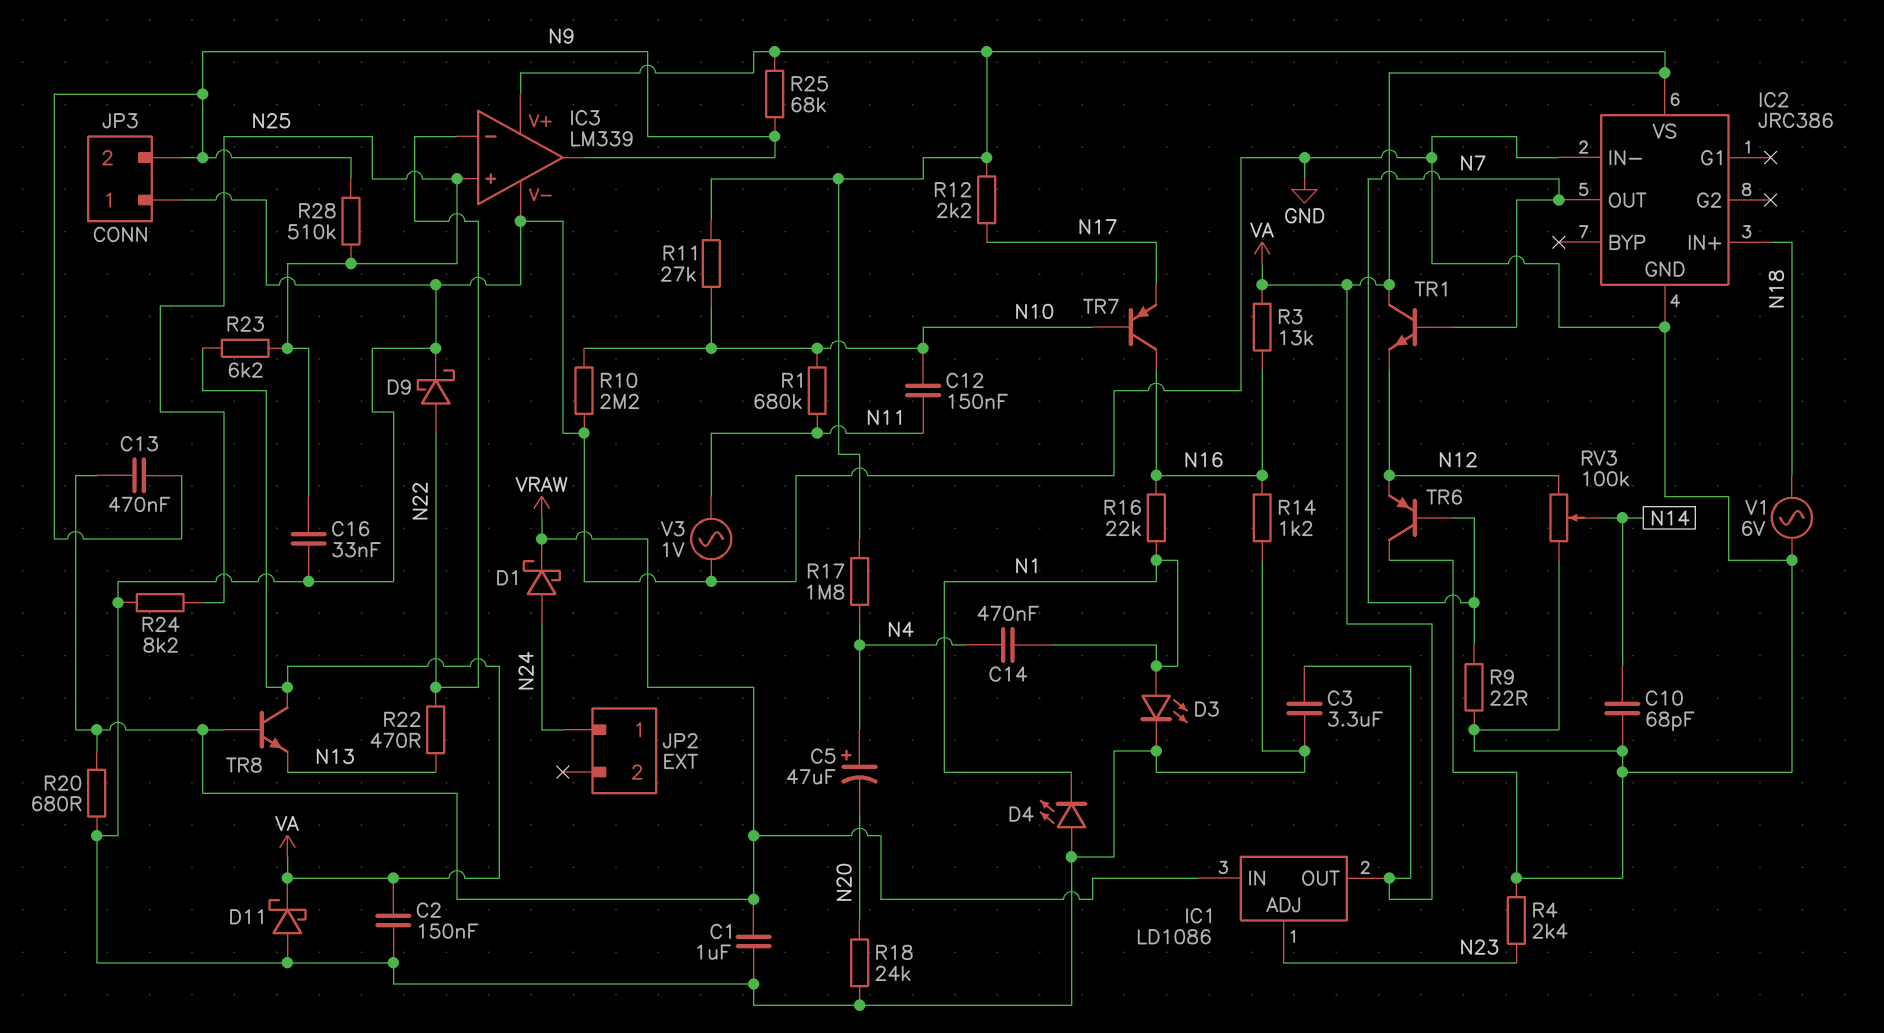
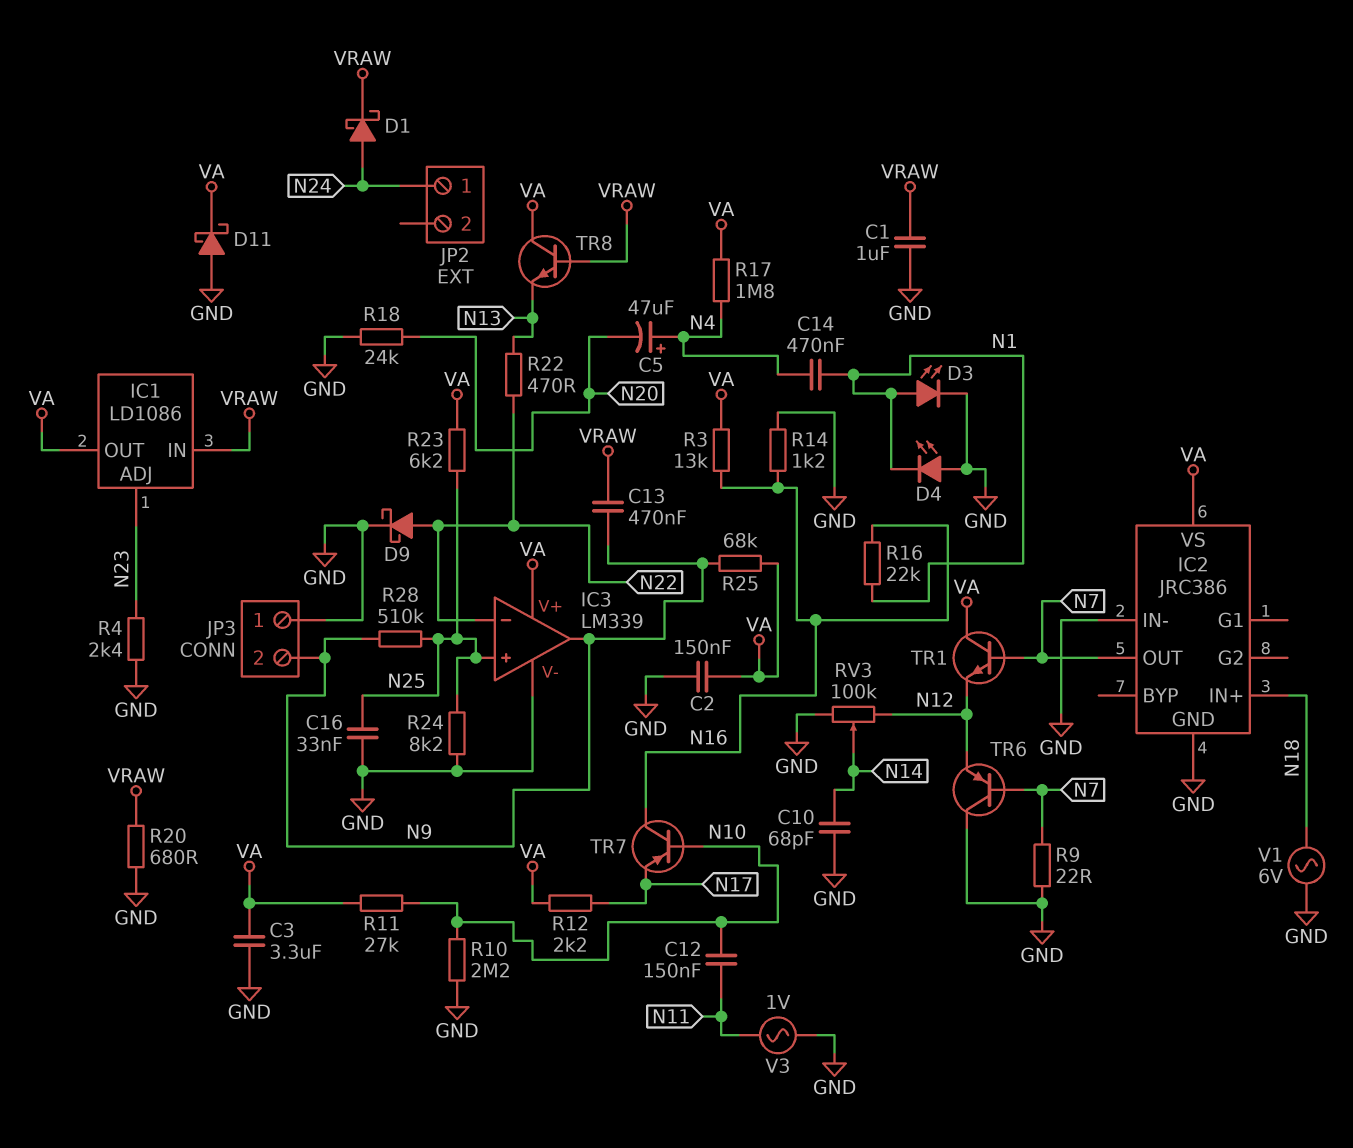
R1: 680k (N10, N11) -> none

